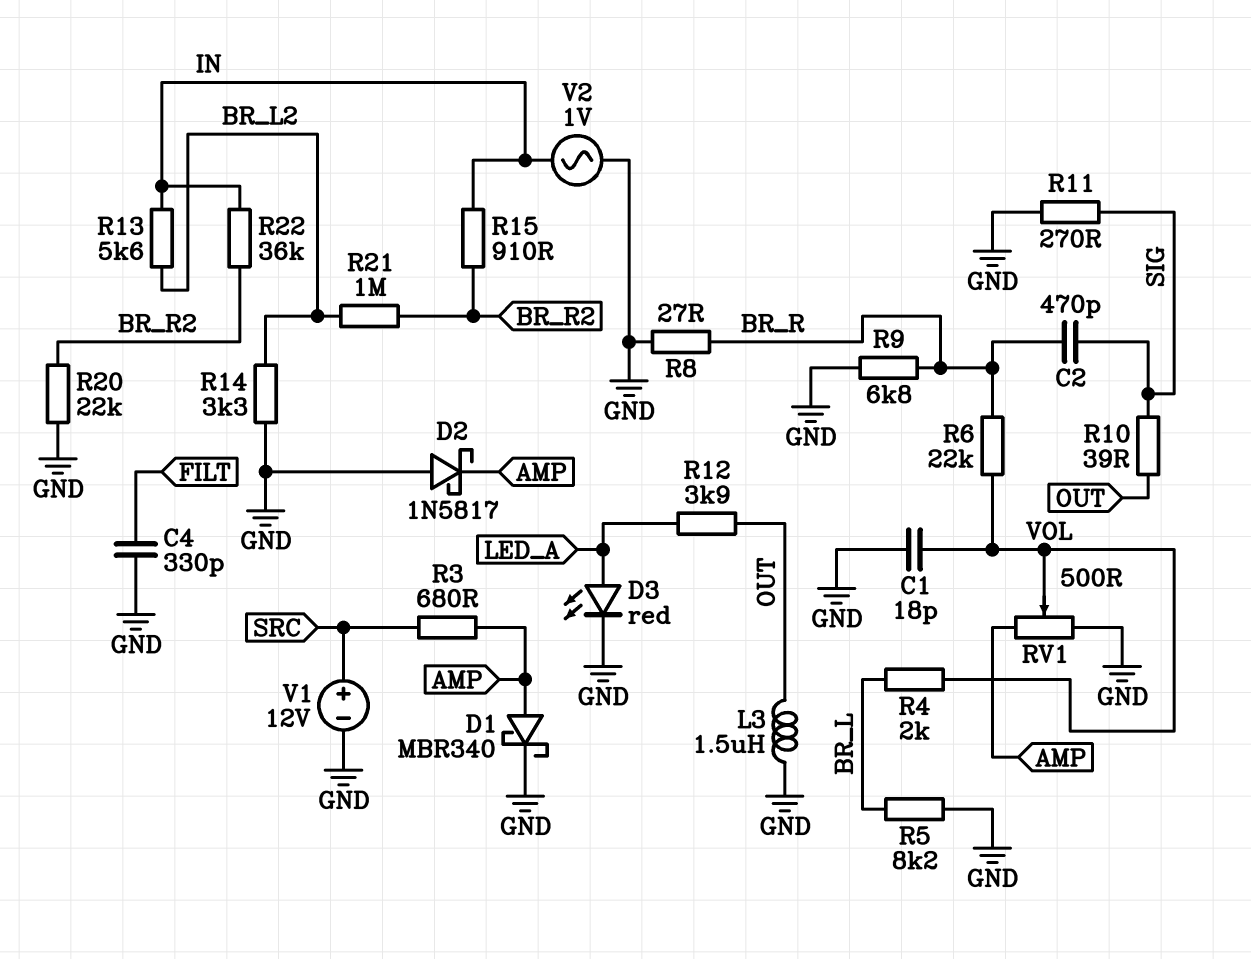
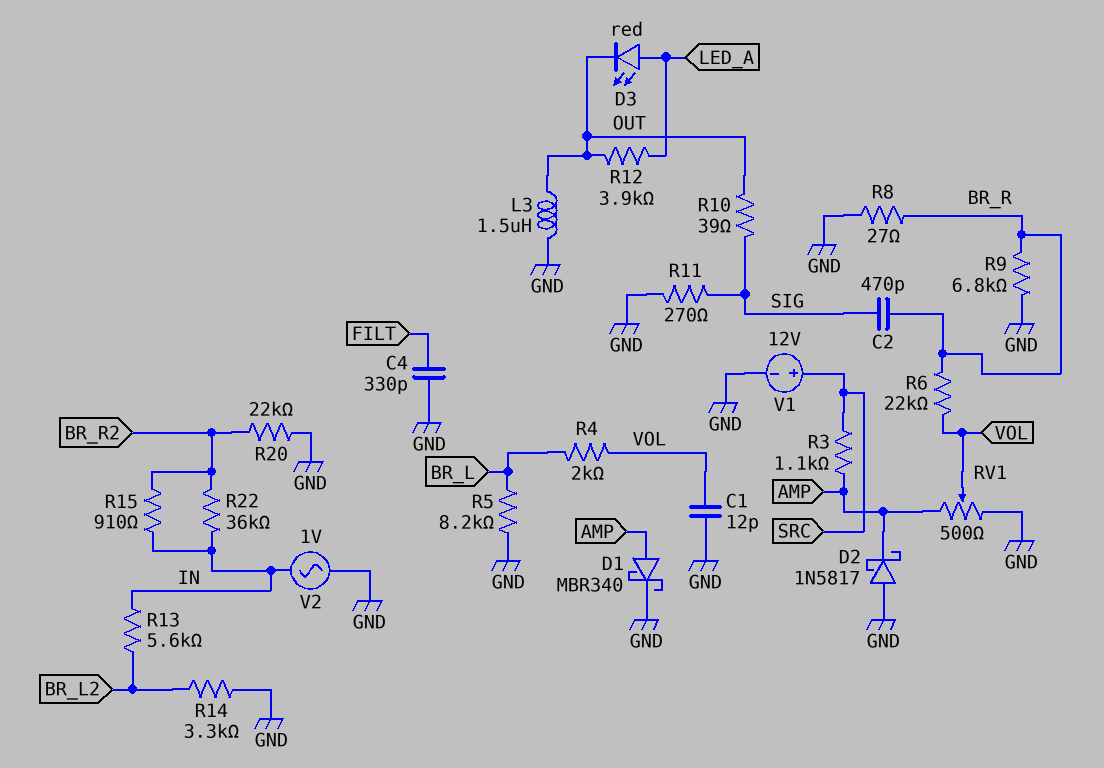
C1: 18pF (GND, VOL) -> 12pF (GND, VOL)
D3: LED red (A LED_A, K GND) -> LED red (A LED_A, K OUT)
R3: 680 (AMP, SRC) -> 1.1k (AMP, SRC)
R21: 1M (BR_L2, BR_R2) -> none

